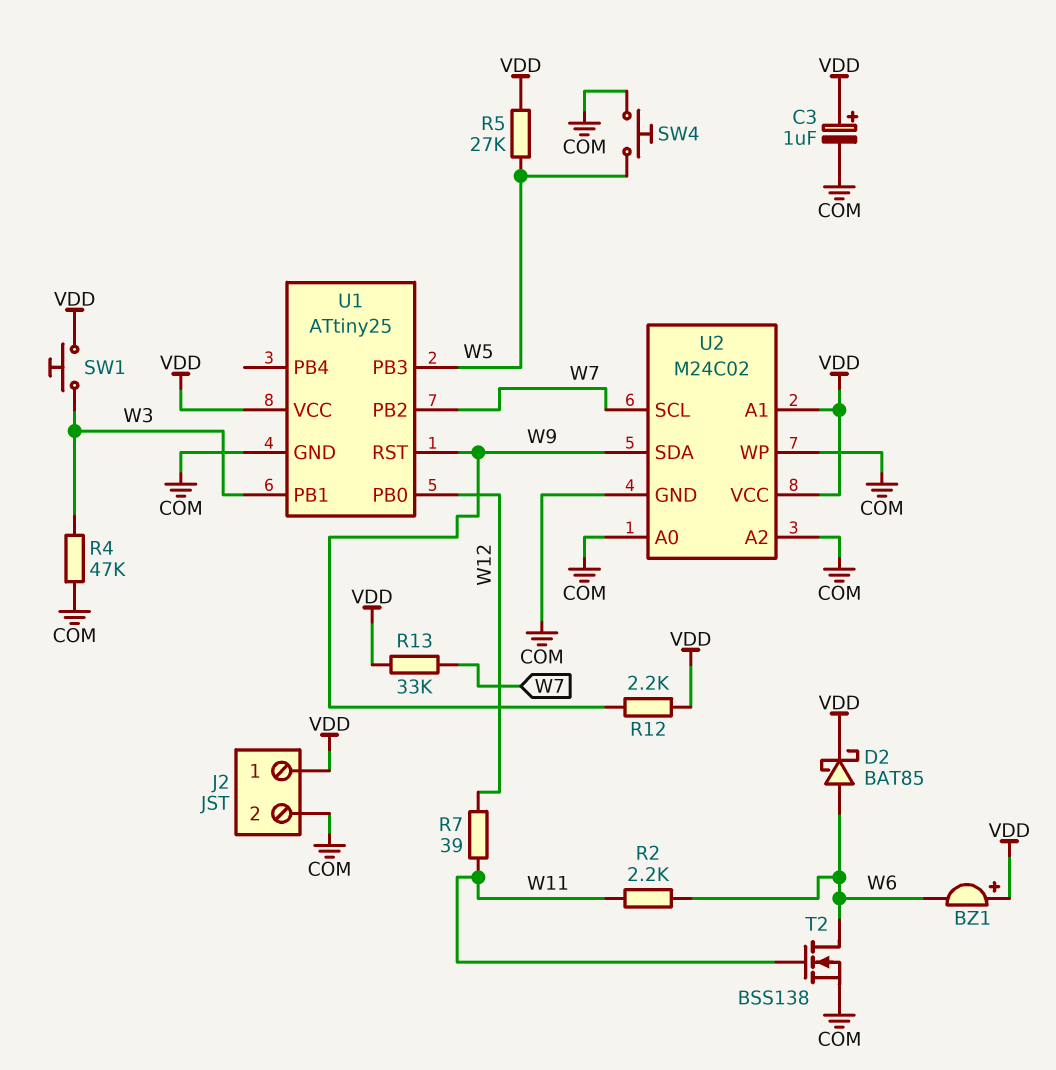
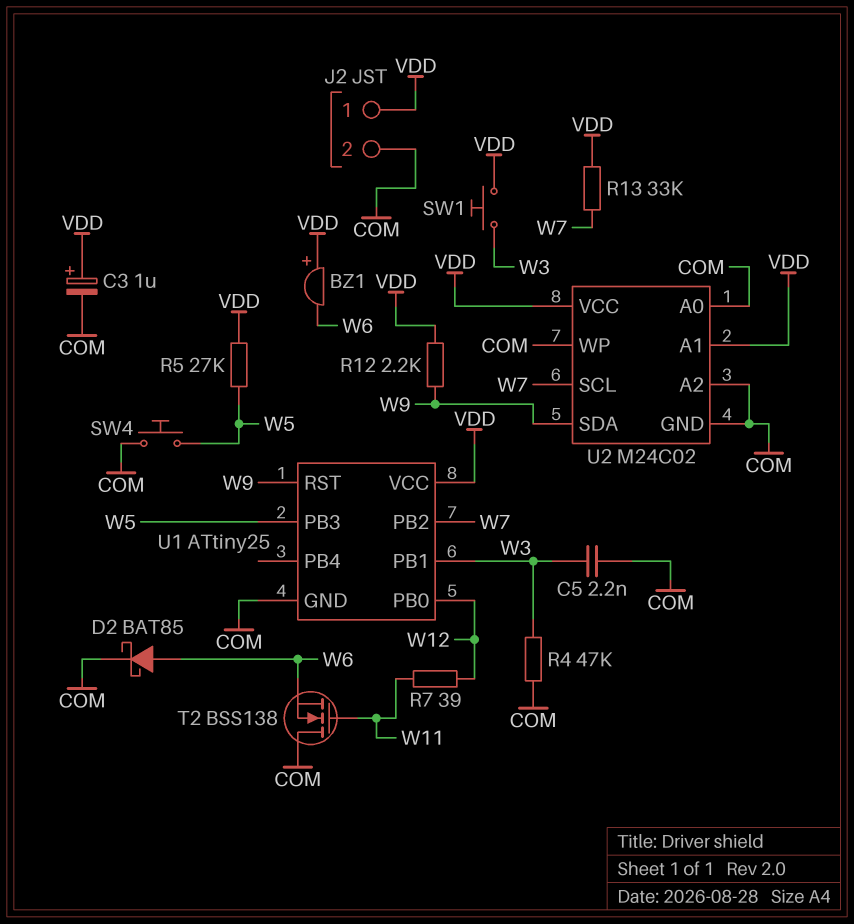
C5: none -> 2.2nF (COM, W3)
D2: schottky BAT85 (A W6, K VDD) -> schottky BAT85 (A W6, K COM)
R2: 2.2k (W6, W11) -> none
T2: NMOS BSS138 (G W11, D W6, S COM) -> NMOS BSS138 (G W11, D COM, S W6)

